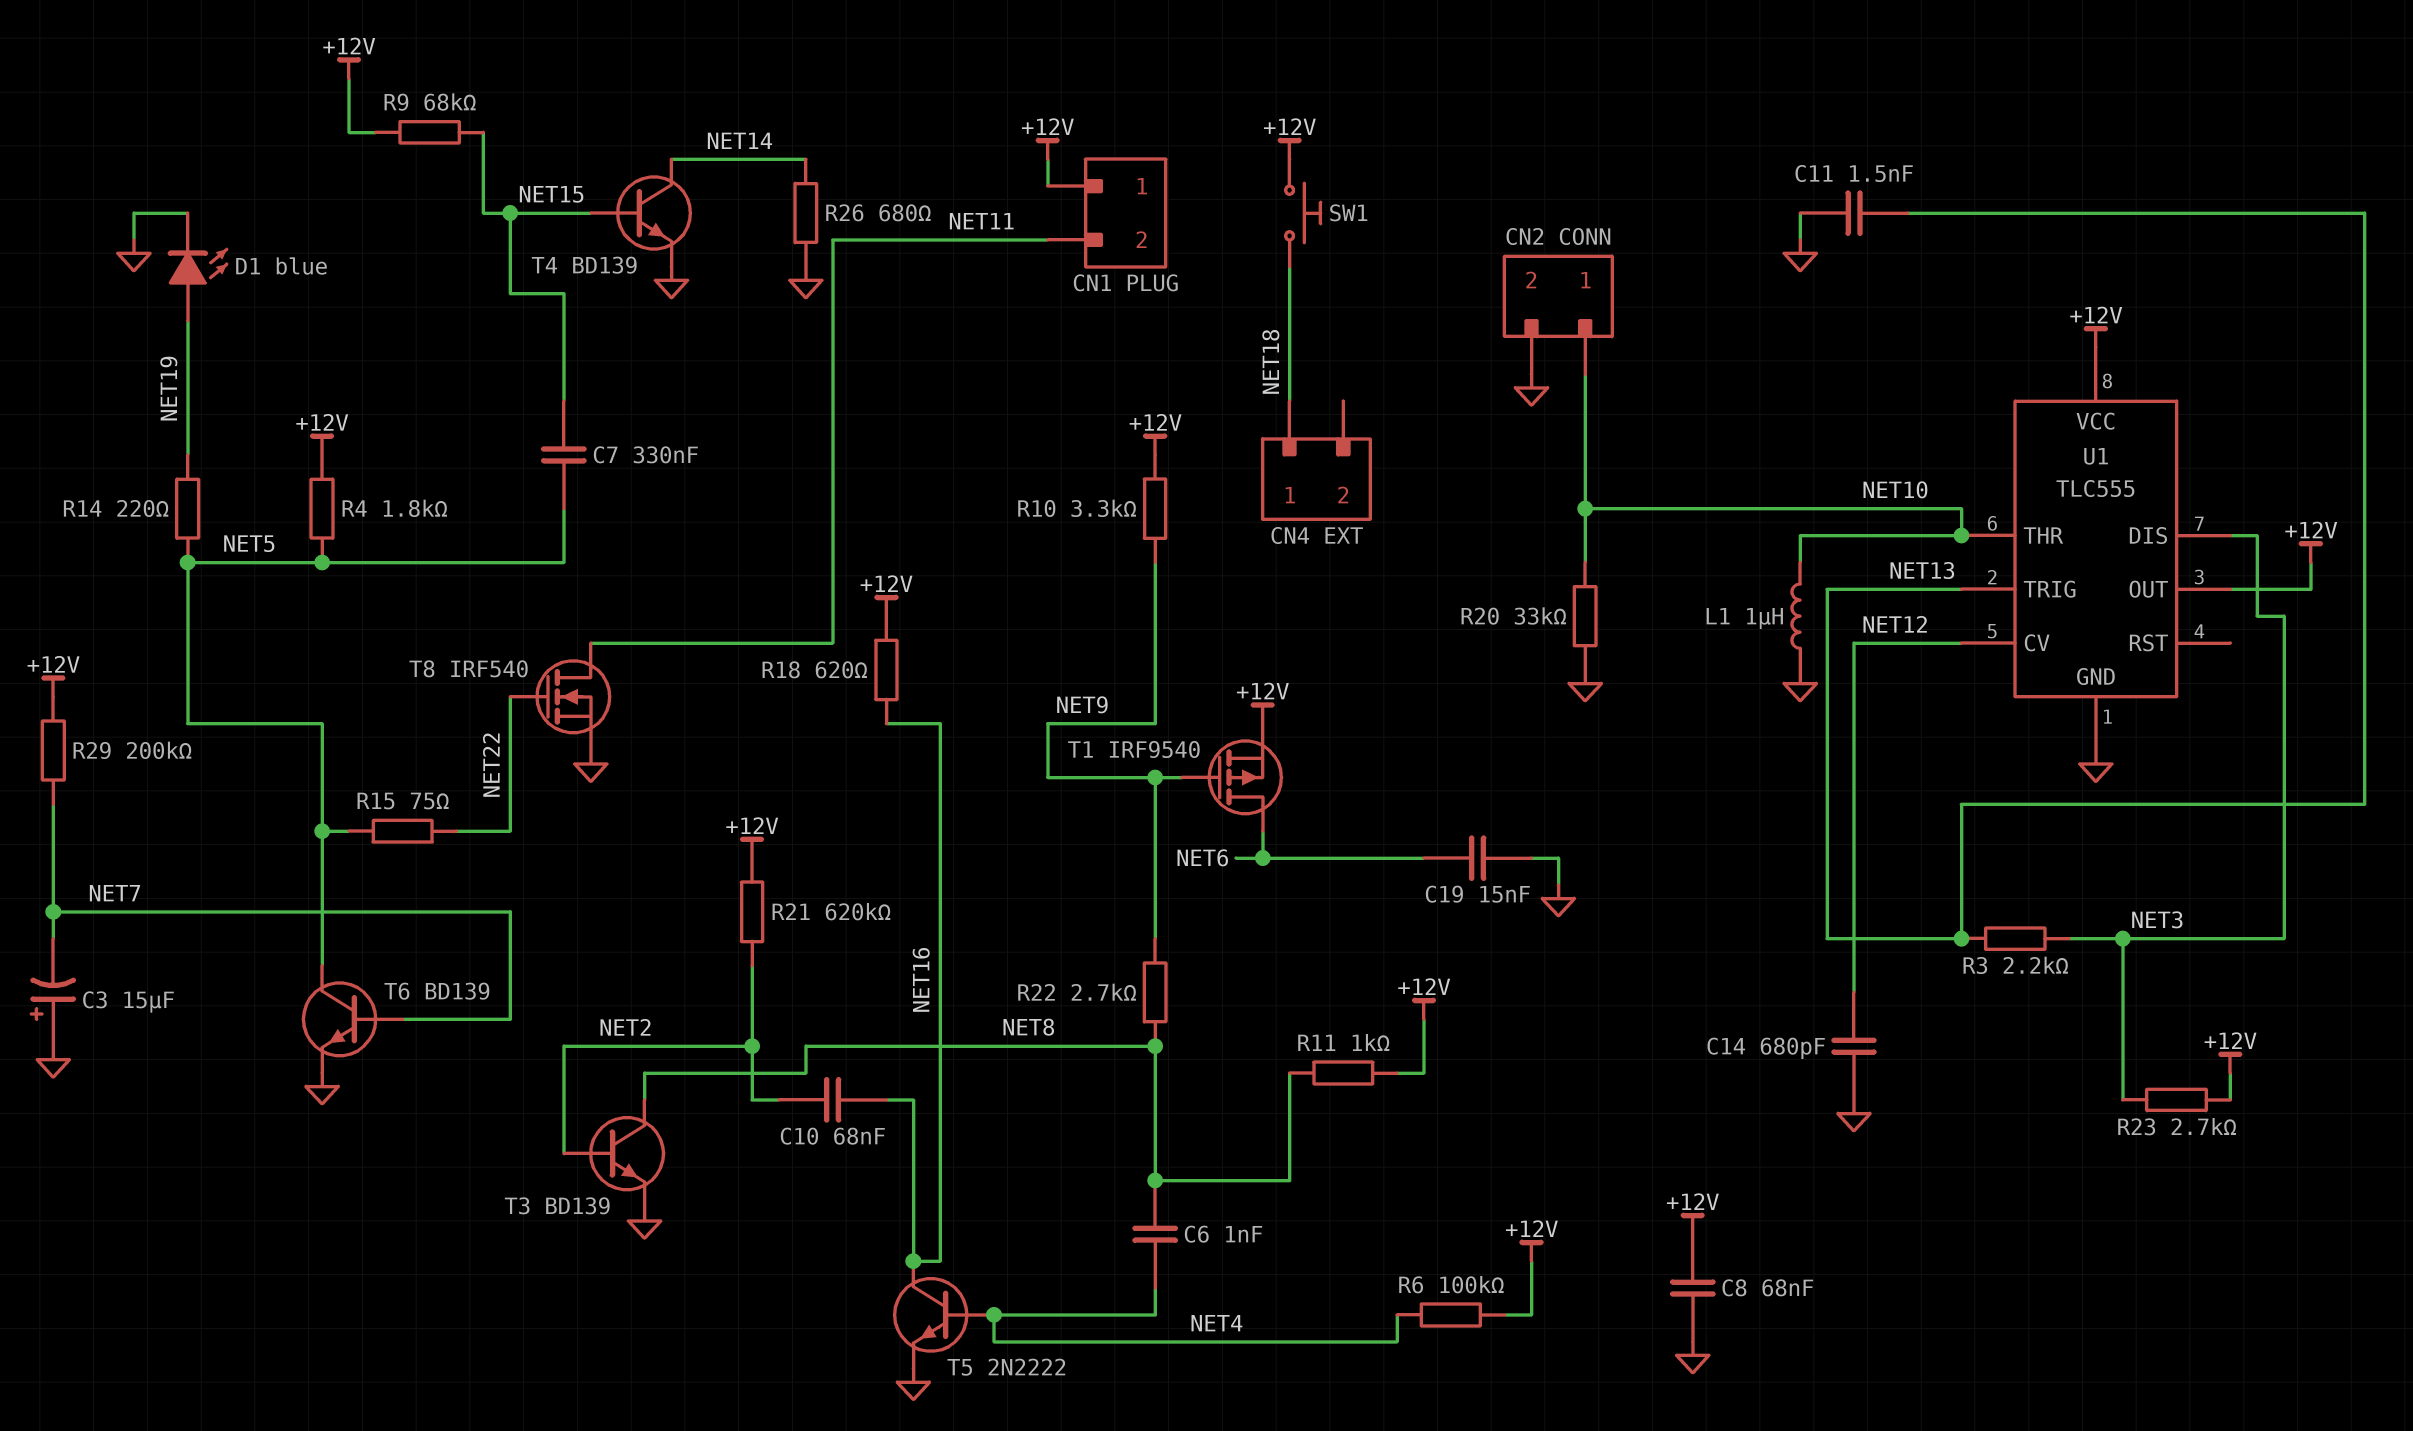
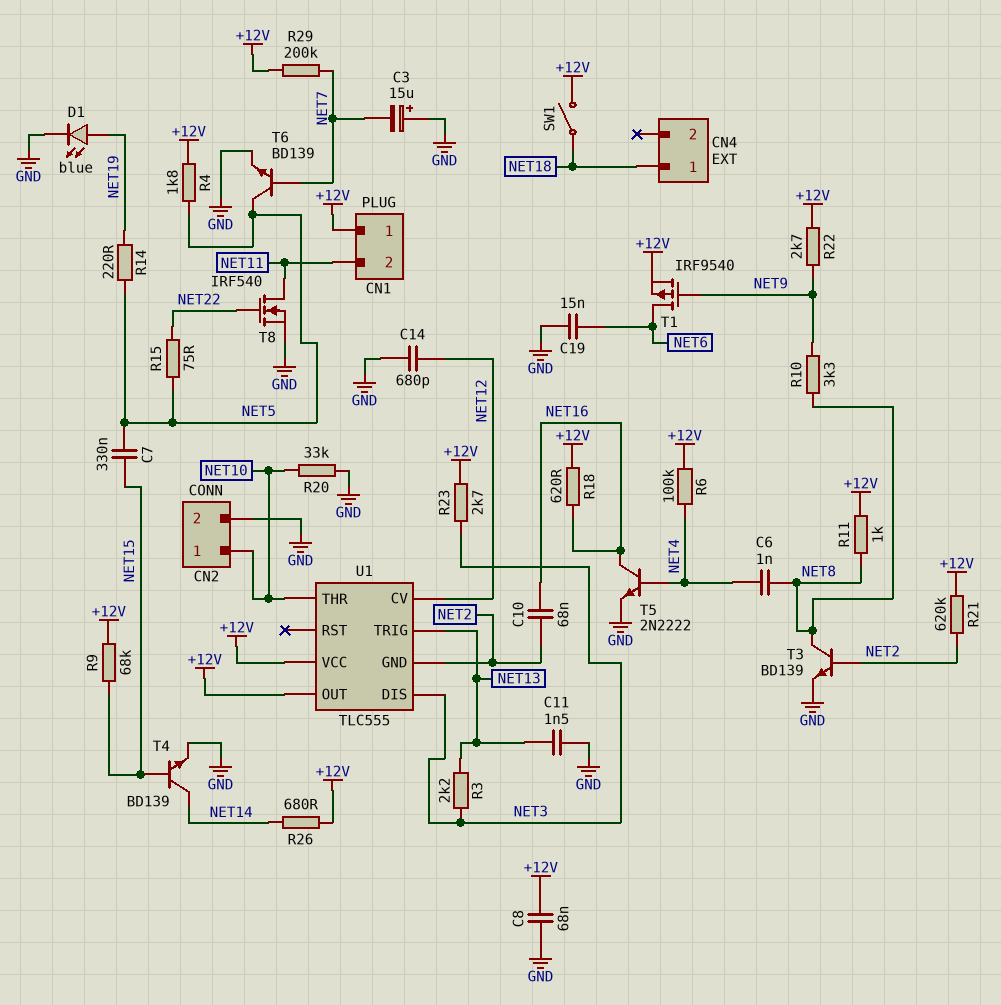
L1: 1uH (GND, NET10) -> none
R10: 3.3k (+12V, NET9) -> 3.3k (NET8, NET9)
R22: 2.7k (NET8, NET9) -> 2.7k (+12V, NET9)
R26: 680 (GND, NET14) -> 680 (+12V, NET14)
SW1: button (+12V, NET18) -> switch (+12V, NET18)
U1 pin GND: GND -> NET2

